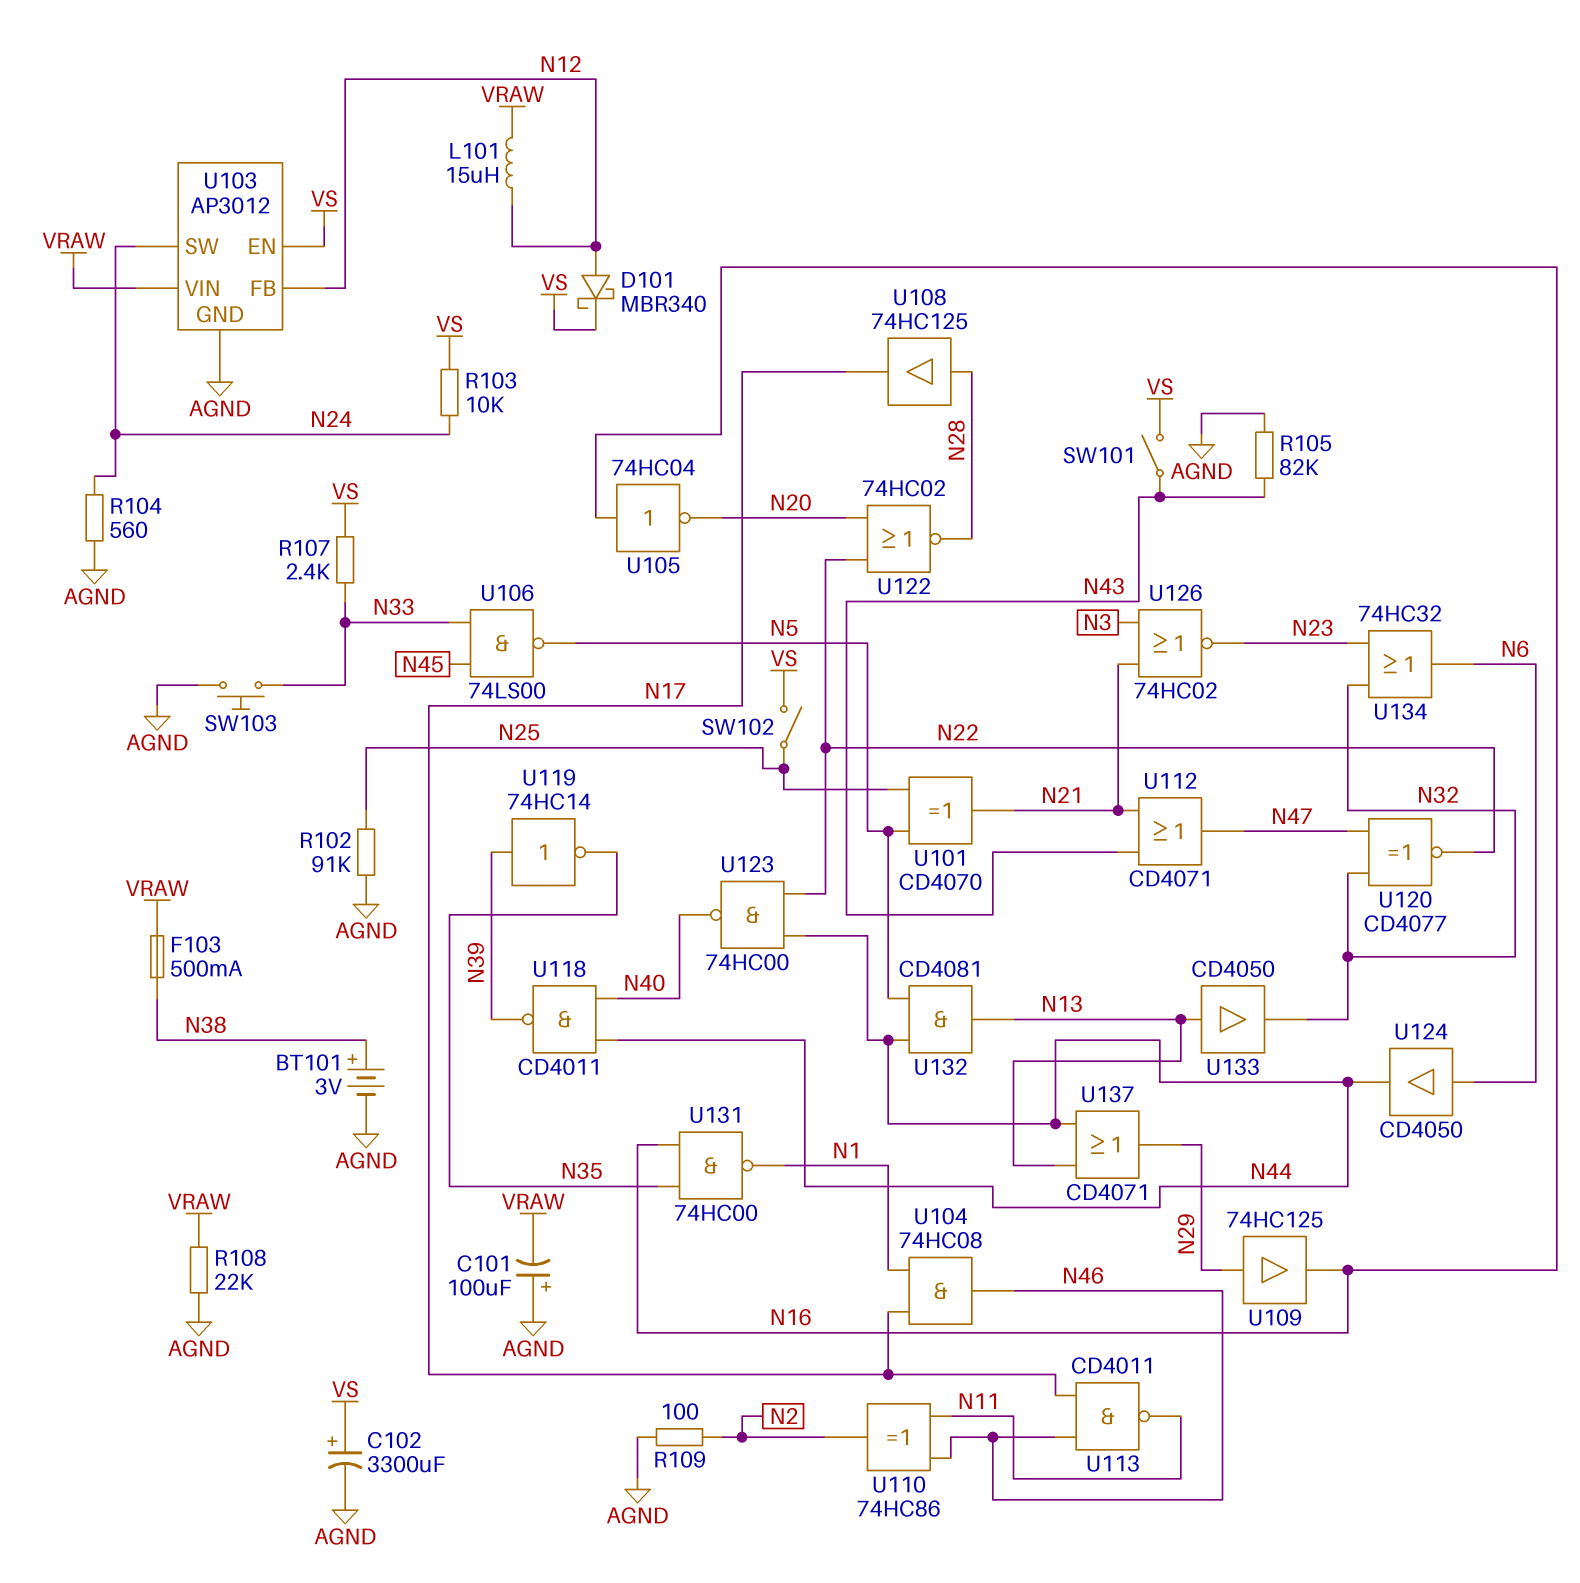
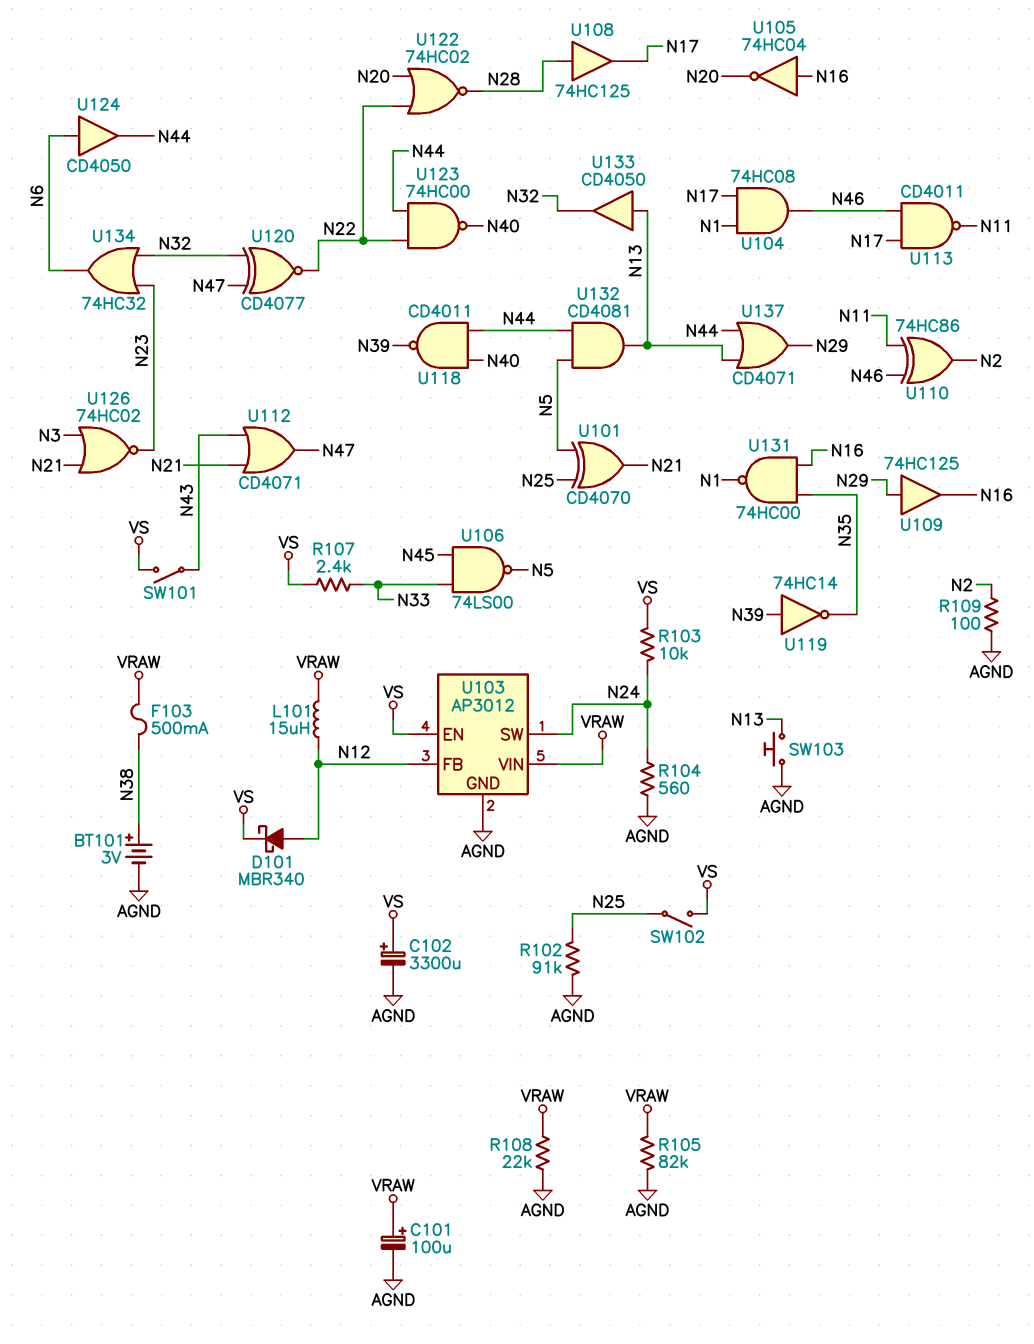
C101: 100uF (plus AGND, minus VRAW) -> 100uF (plus VRAW, minus AGND)
R105: 82k (AGND, N43) -> 82k (AGND, VRAW)
SW103: button (AGND, N33) -> button (AGND, N13)

